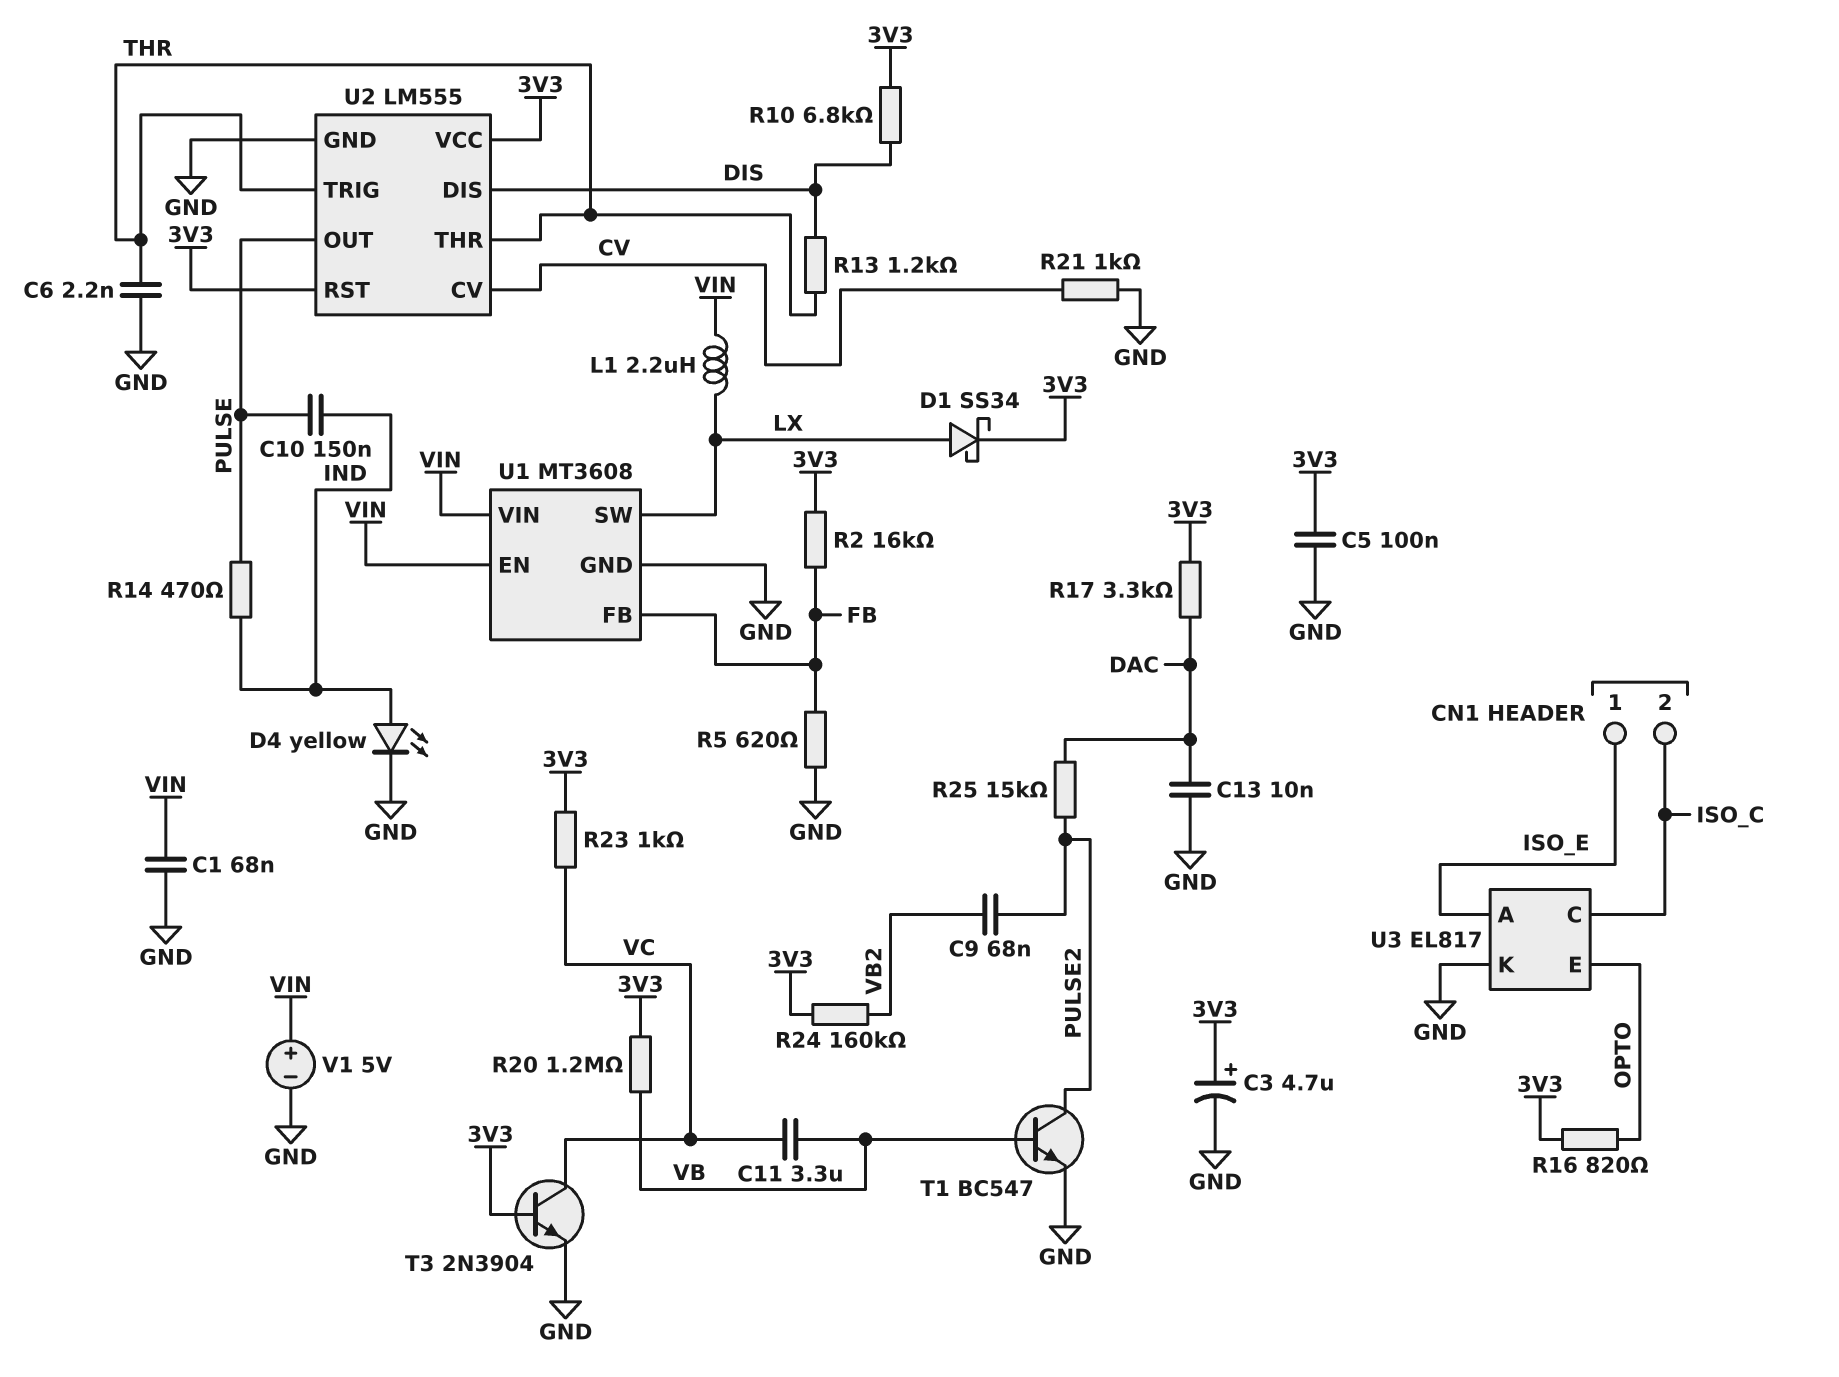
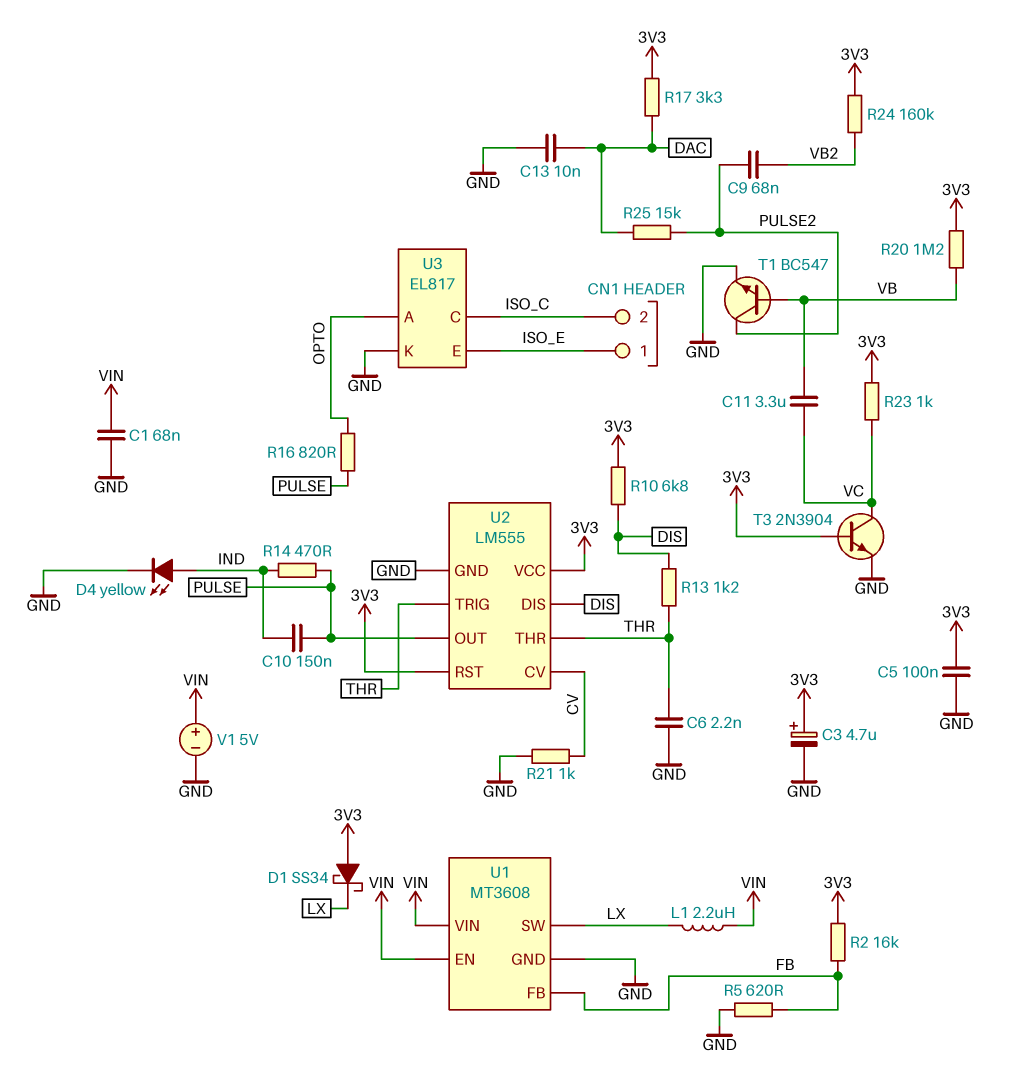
D1: schottky SS34 (A LX, K 3V3) -> schottky SS34 (A 3V3, K LX)
R16: 820 (3V3, OPTO) -> 820 (OPTO, PULSE)
U3 pin A: ISO_E -> OPTO
U3 pin E: OPTO -> ISO_E

